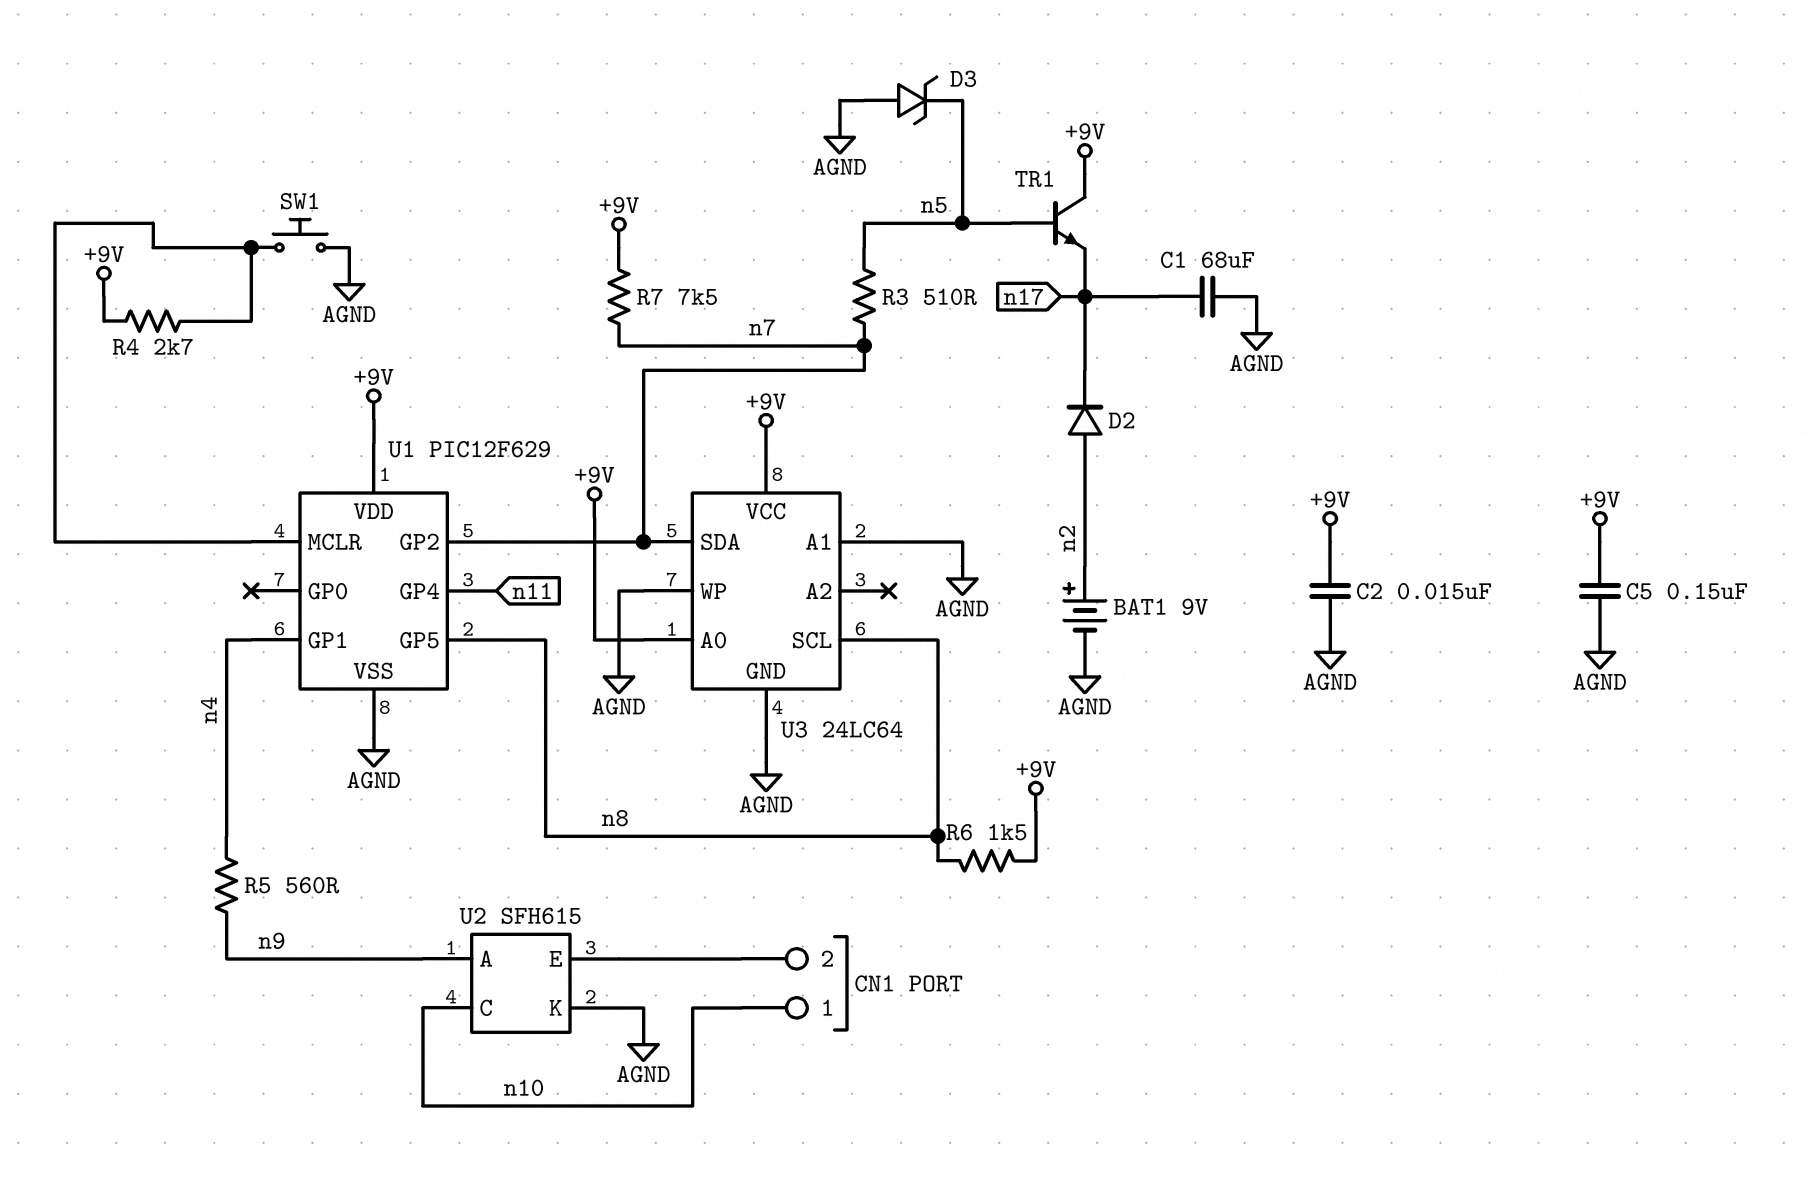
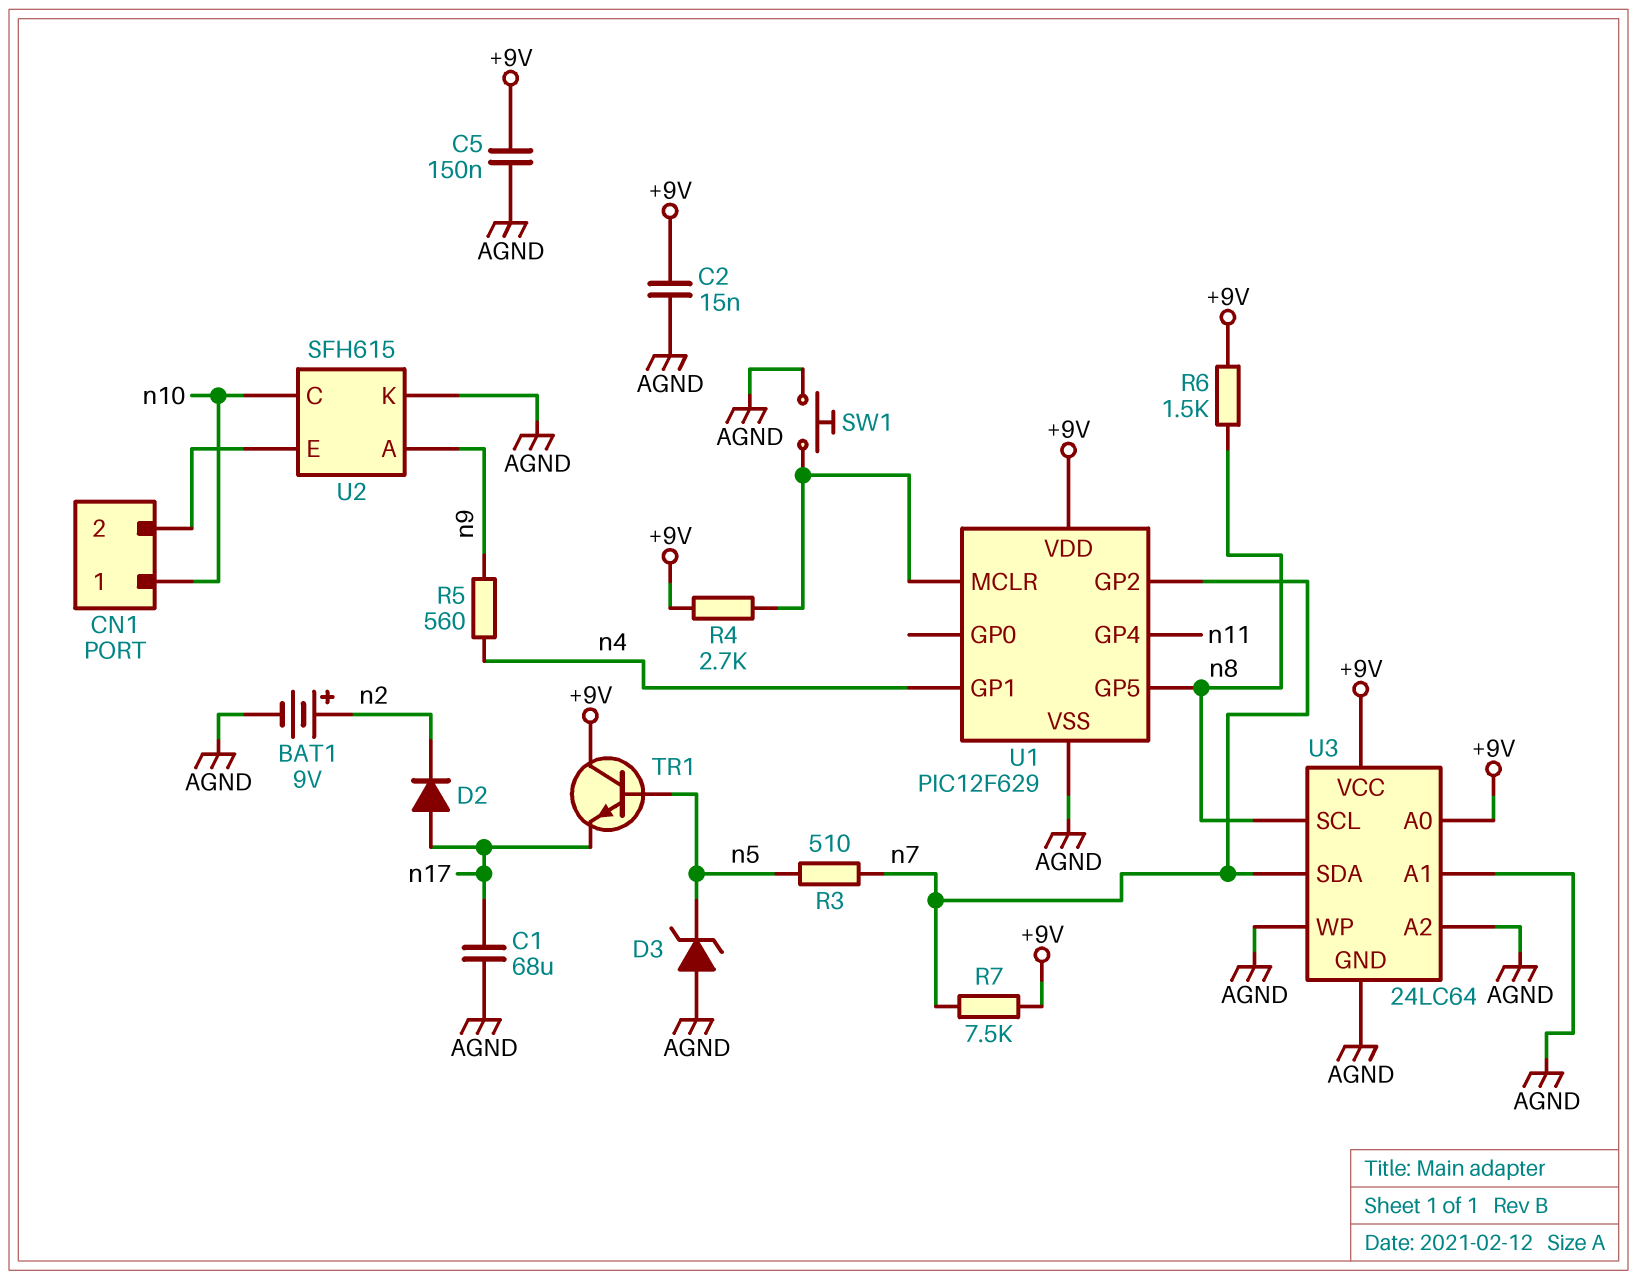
D2: diode (A n2, K n17) -> diode (A n17, K n2)
U3 pin A2: none -> AGND

